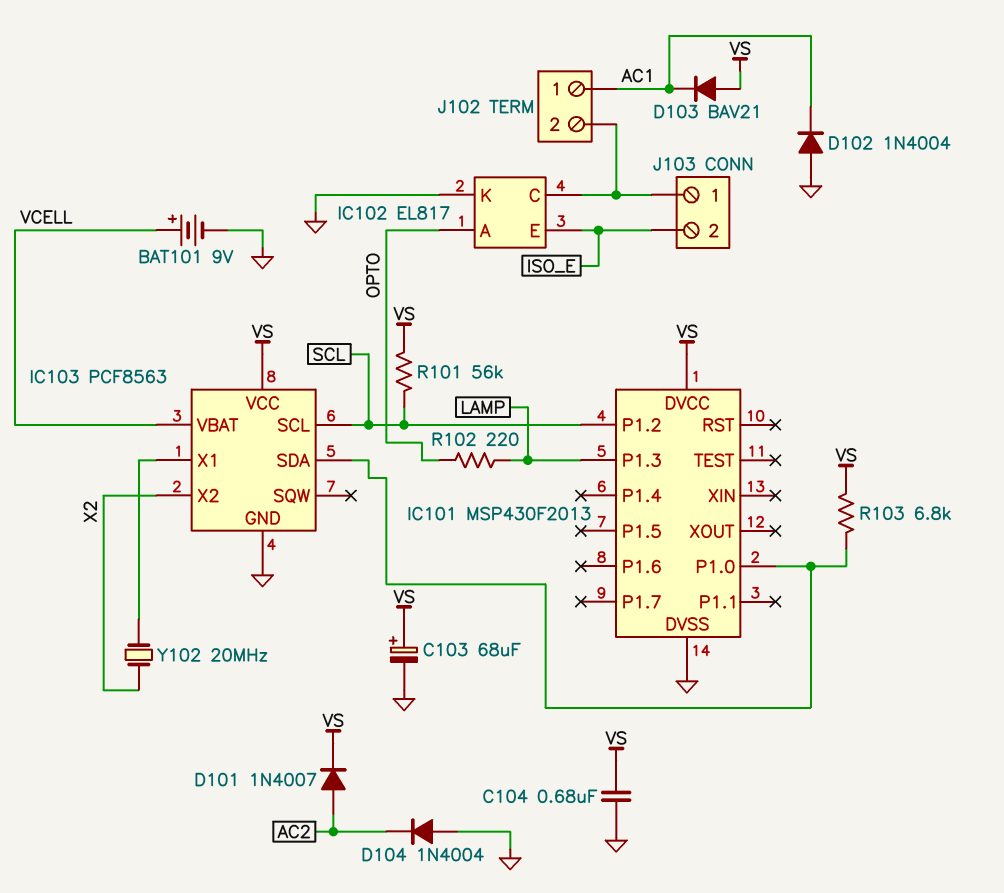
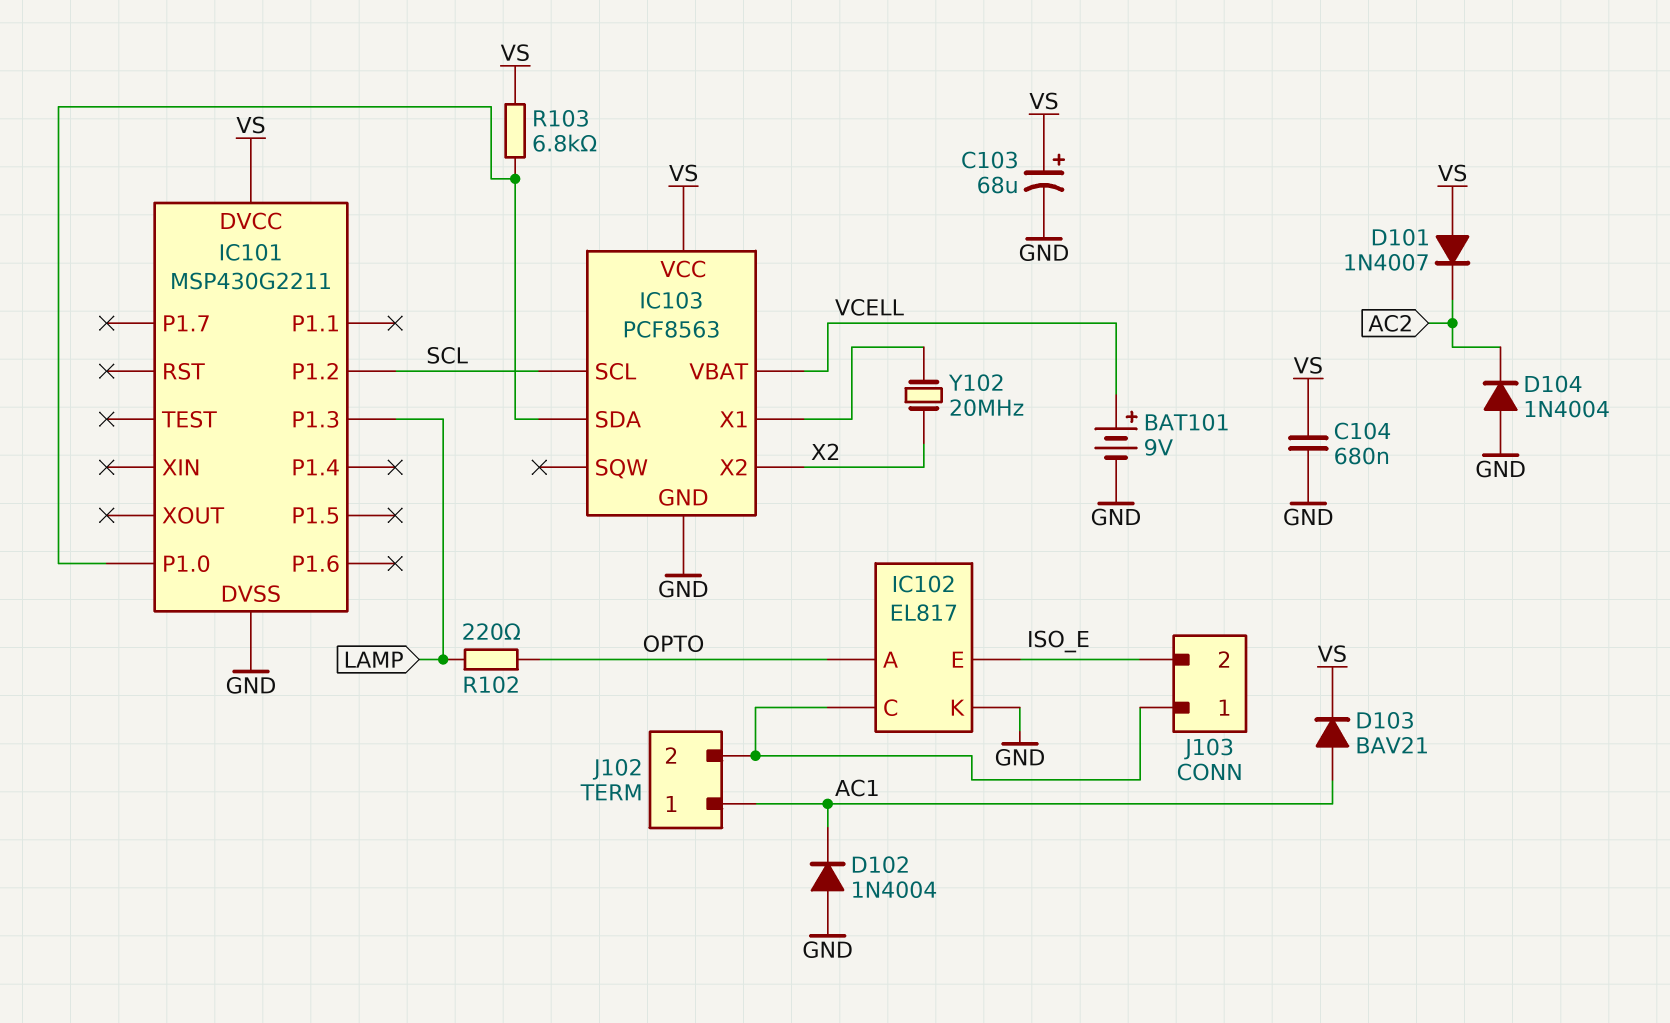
D101: diode 1N4007 (A AC2, K VS) -> diode 1N4007 (A VS, K AC2)
D103: diode BAV21 (A VS, K AC1) -> diode BAV21 (A AC1, K VS)
IC101: MSP430F2013 -> MSP430G2211
R101: 56k (SCL, VS) -> none

